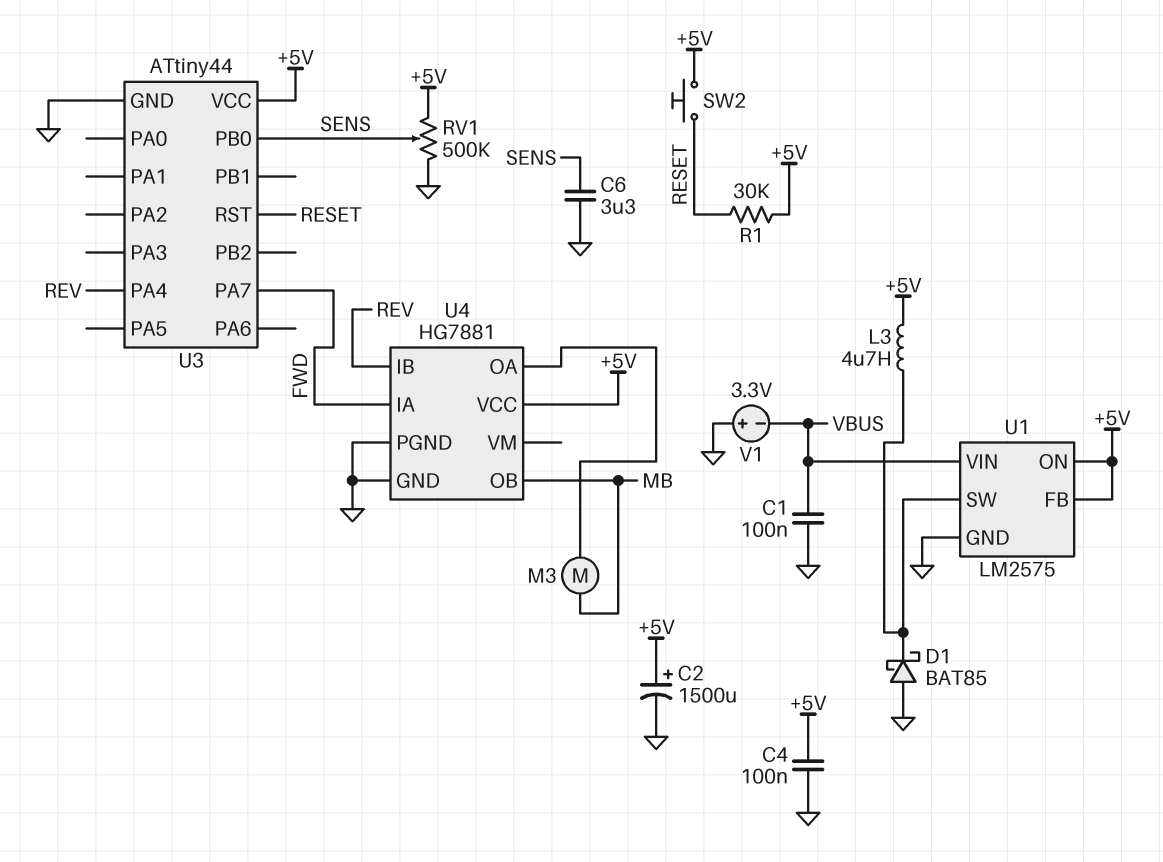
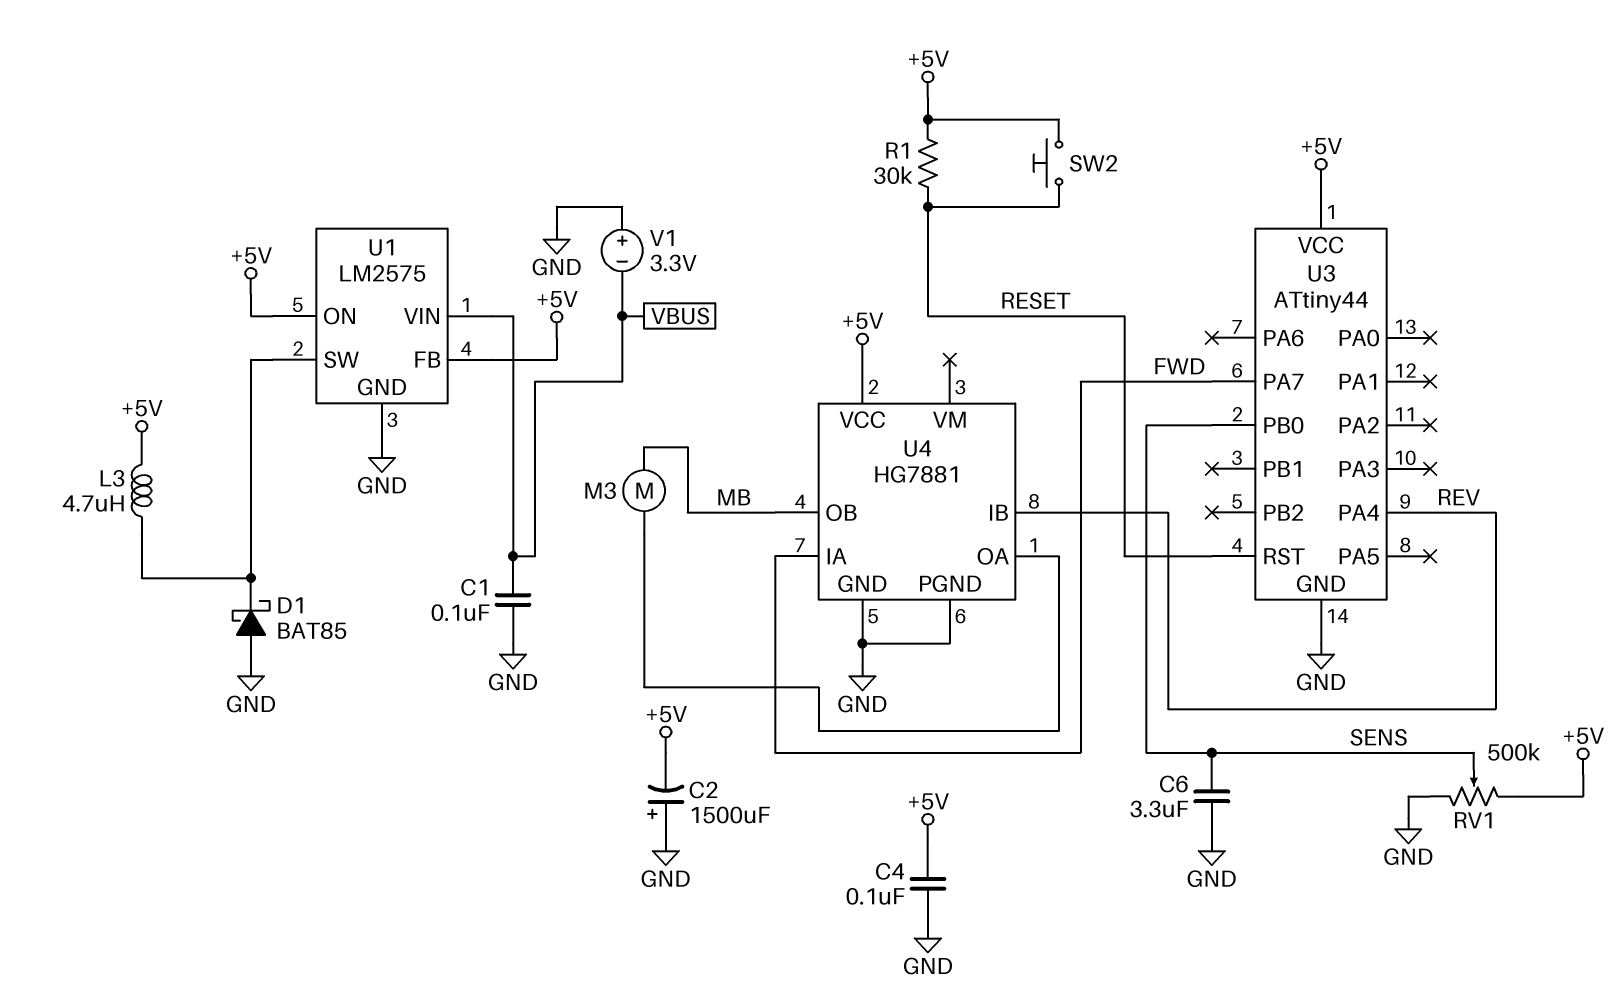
C2: 1500uF (plus +5V, minus GND) -> 1500uF (plus GND, minus +5V)

